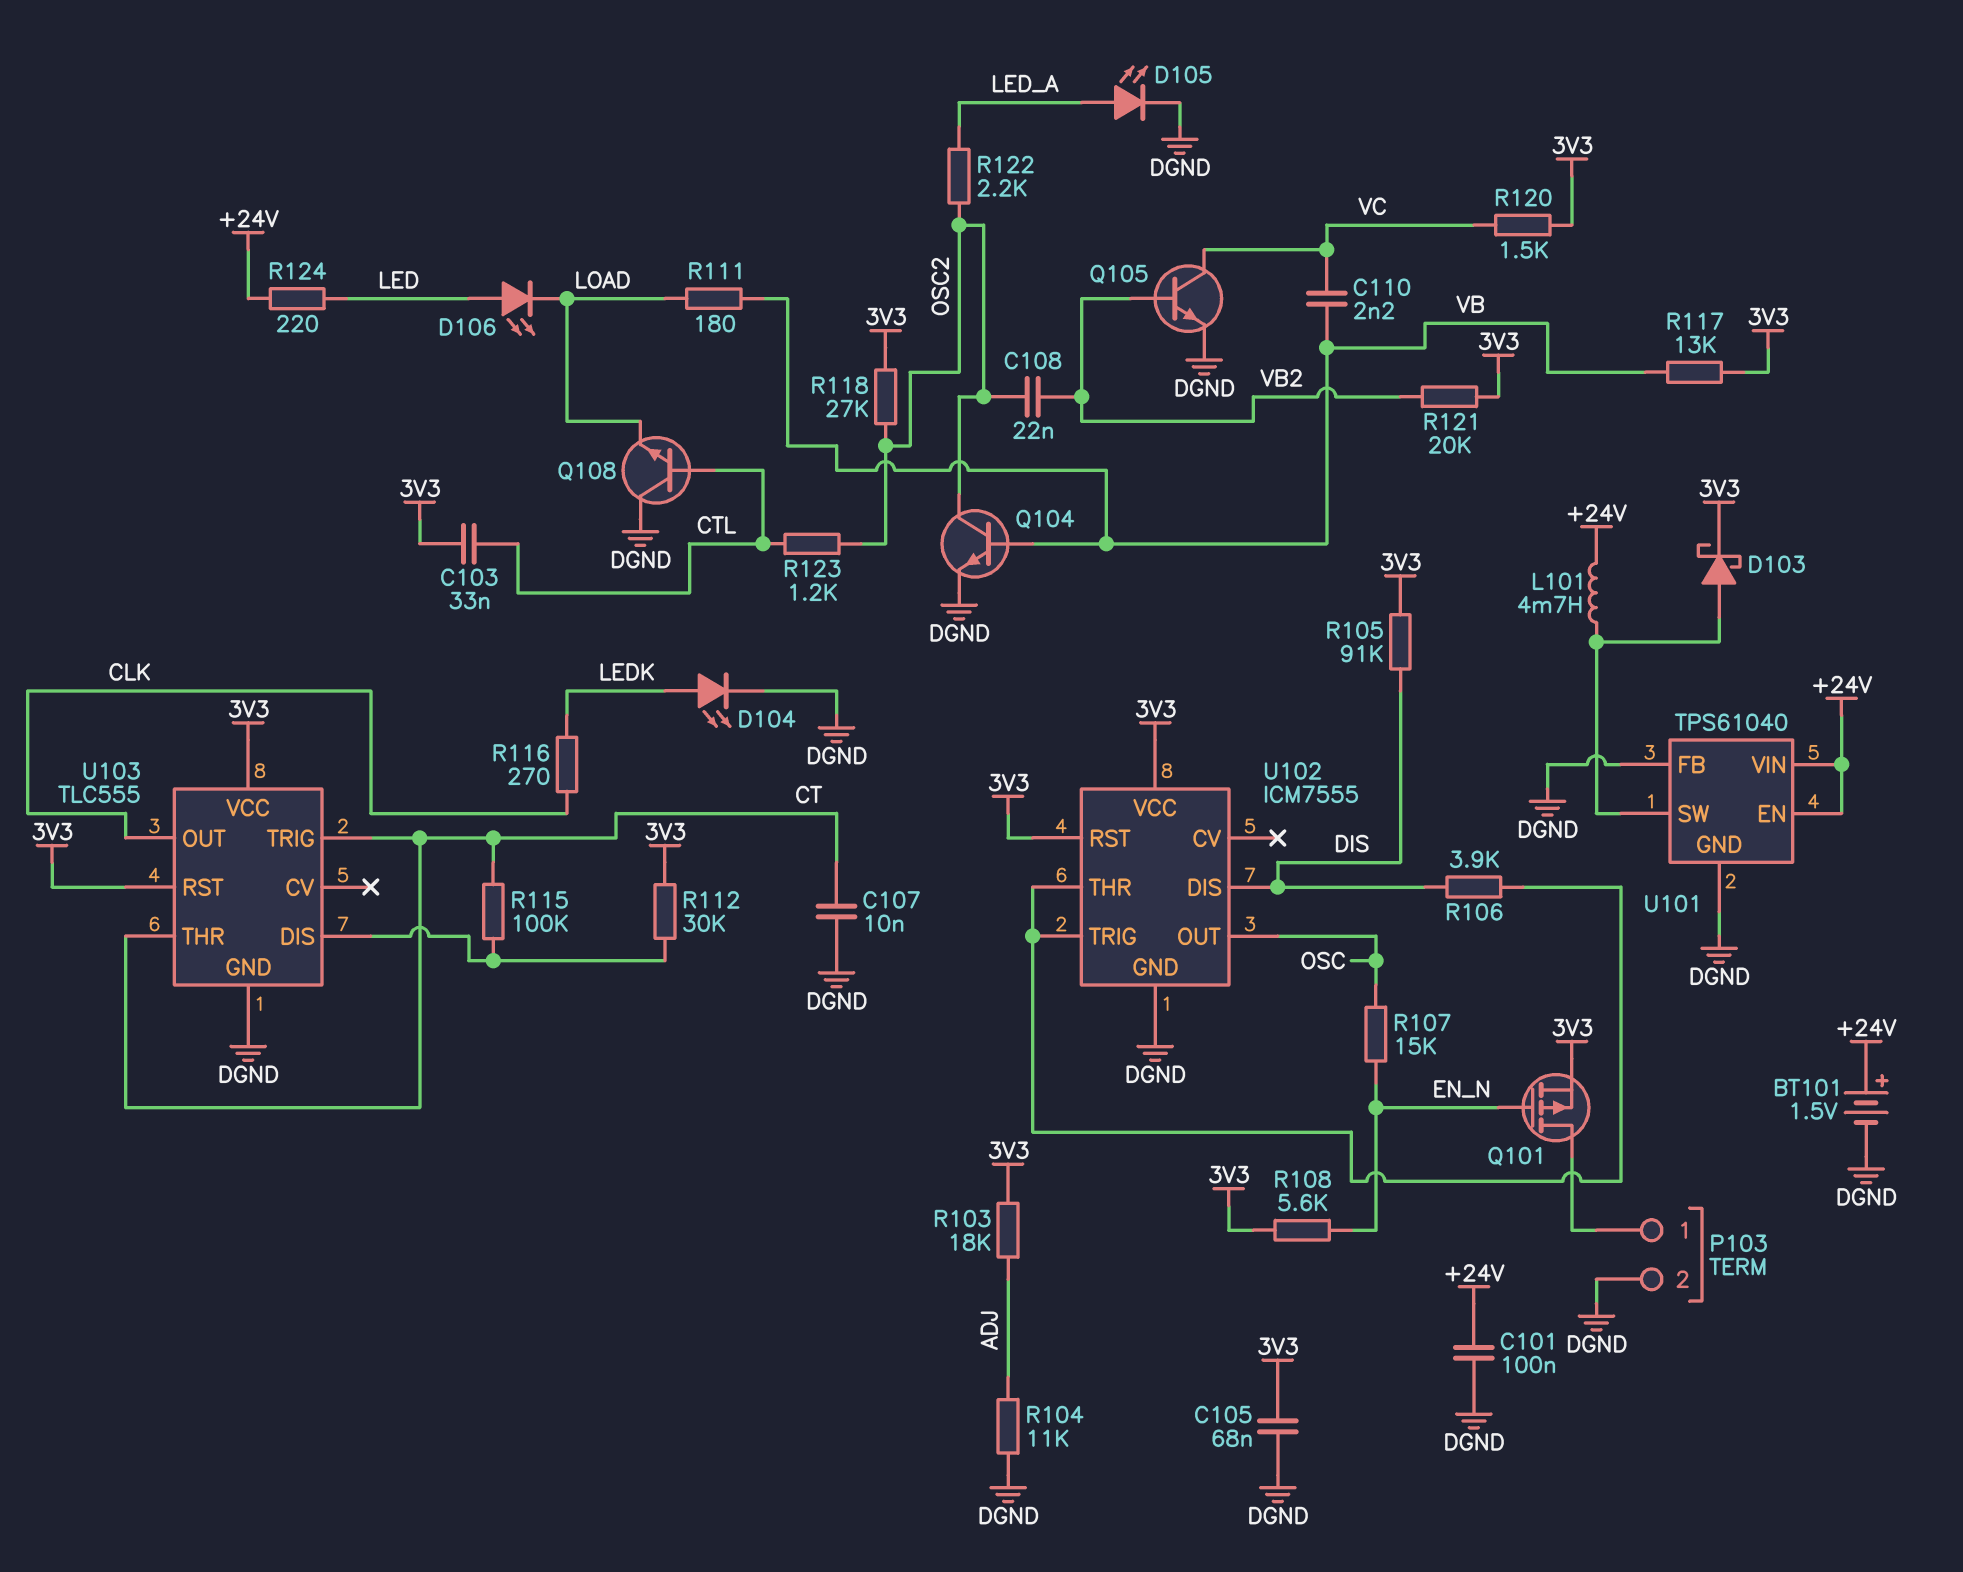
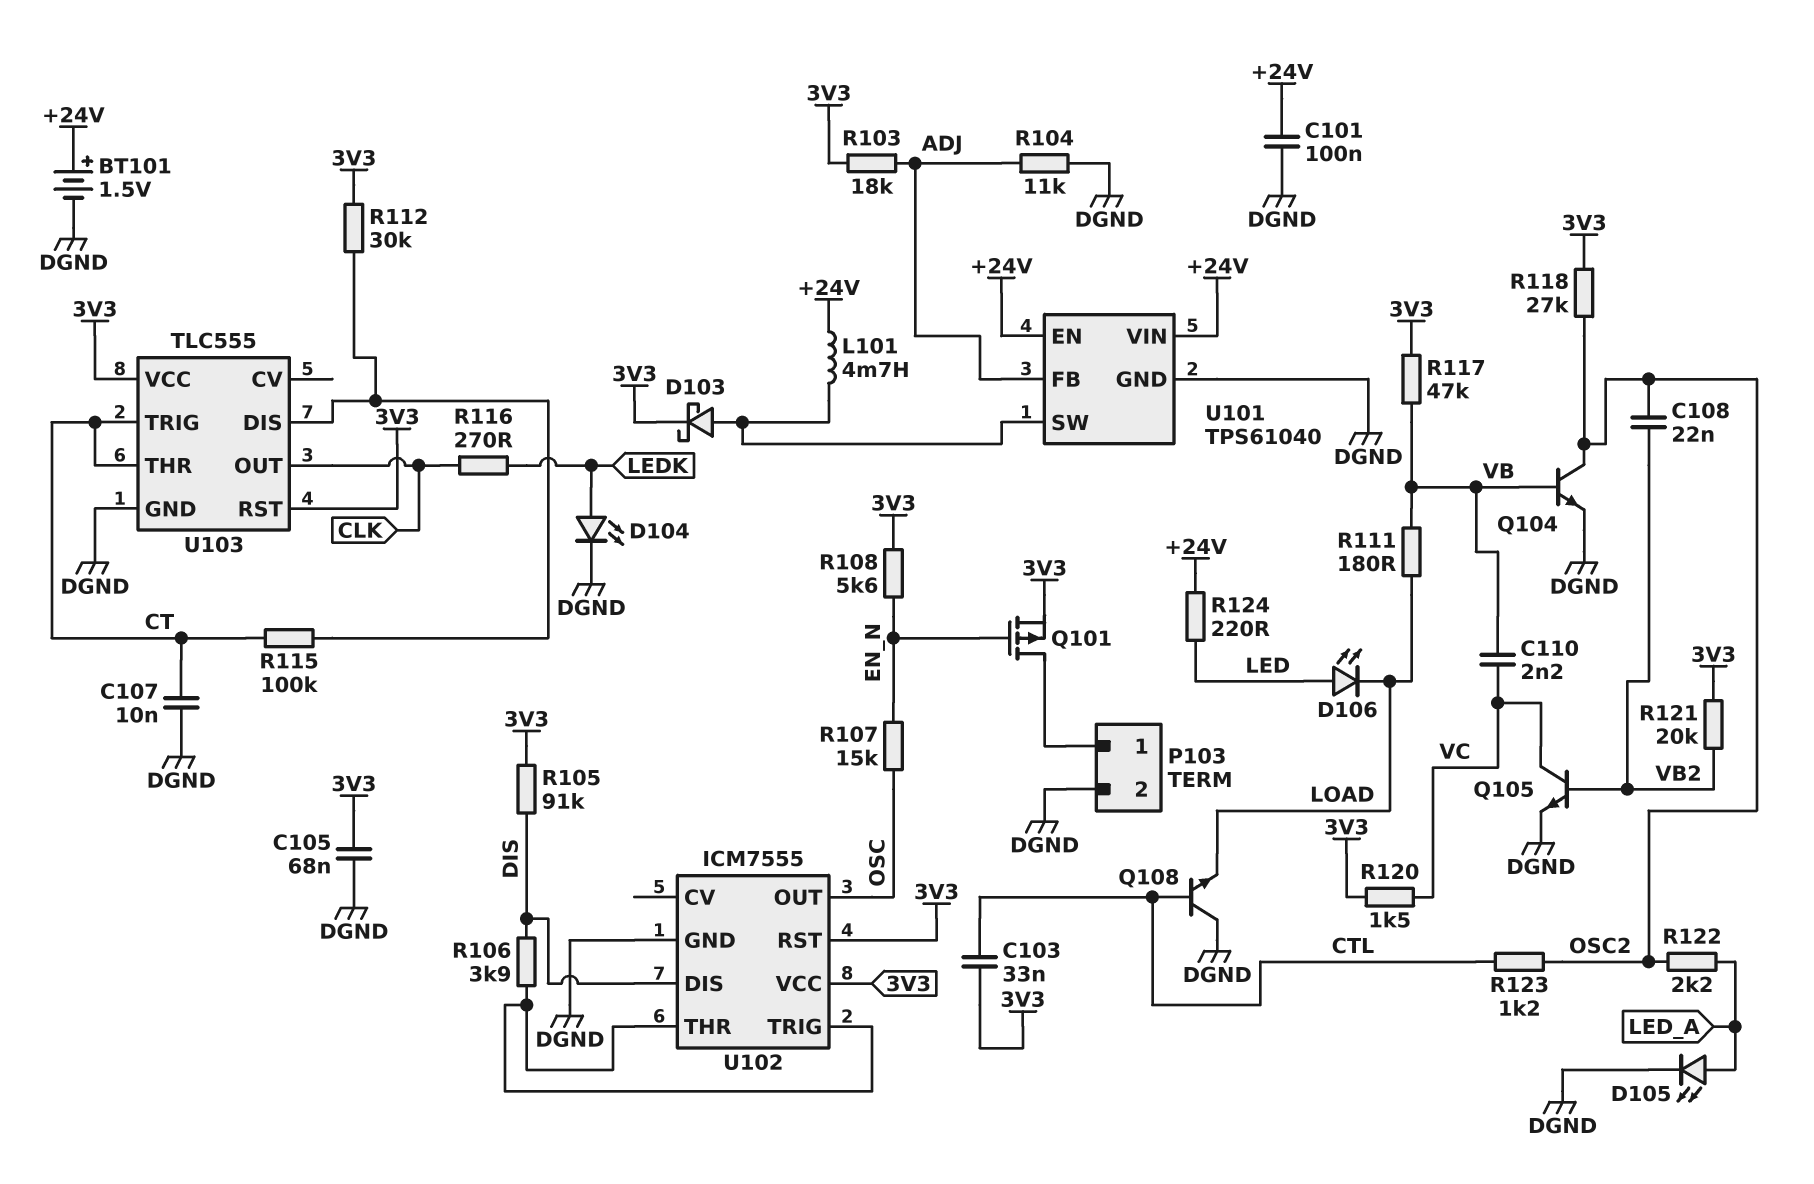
R117: 13k (3V3, VB) -> 47k (3V3, VB)
U101 pin FB: DGND -> ADJ

